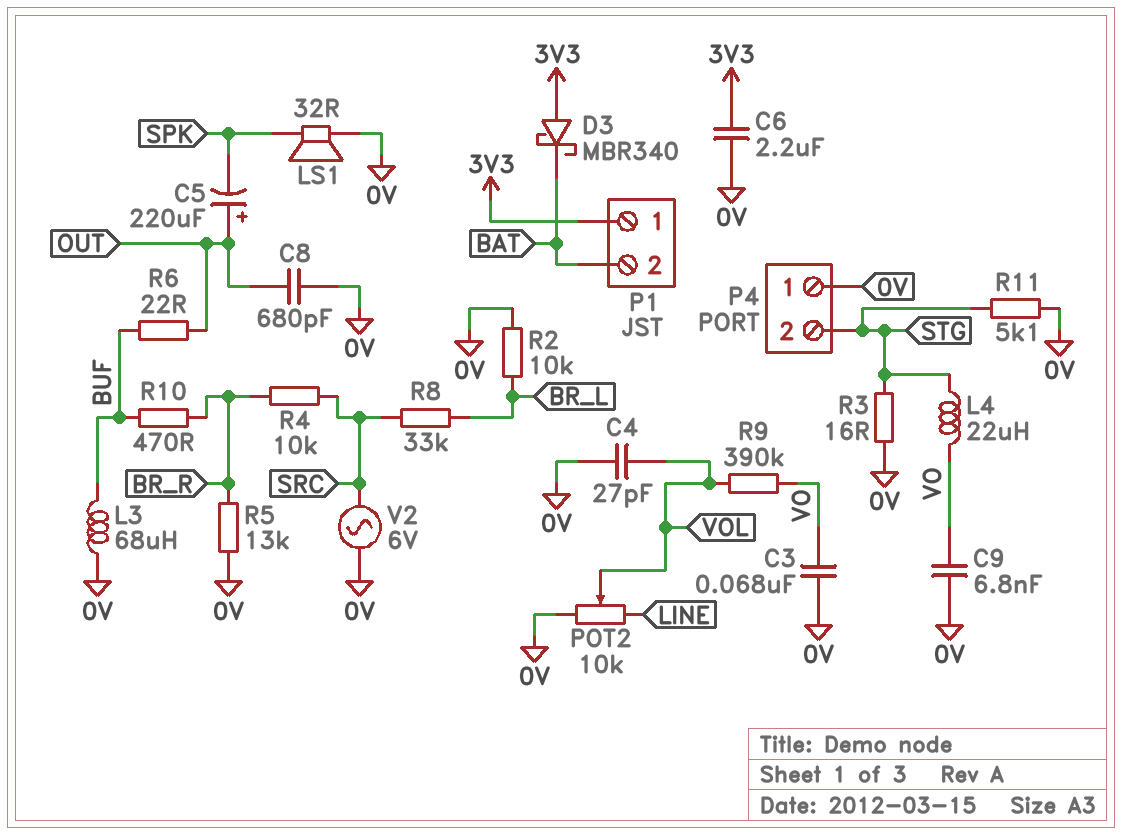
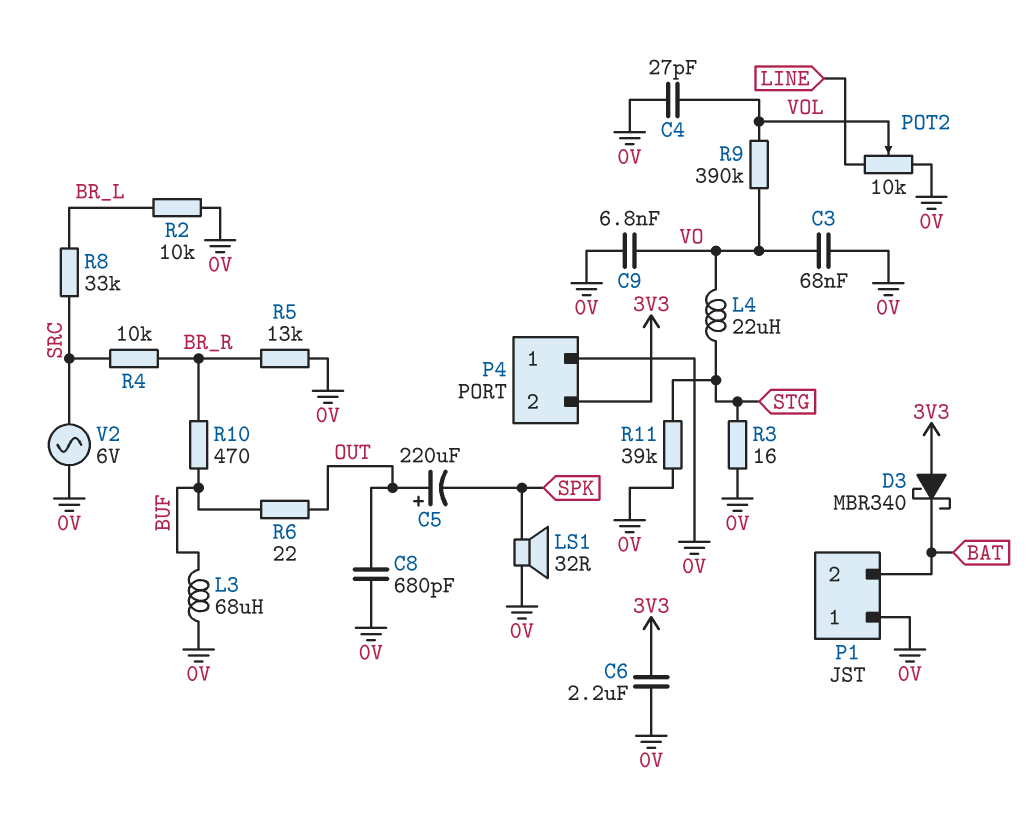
P1 pin 1: 3V3 -> 0V
P4 pin 2: STG -> 3V3
R11: 5.1k (0V, STG) -> 39k (0V, STG)

